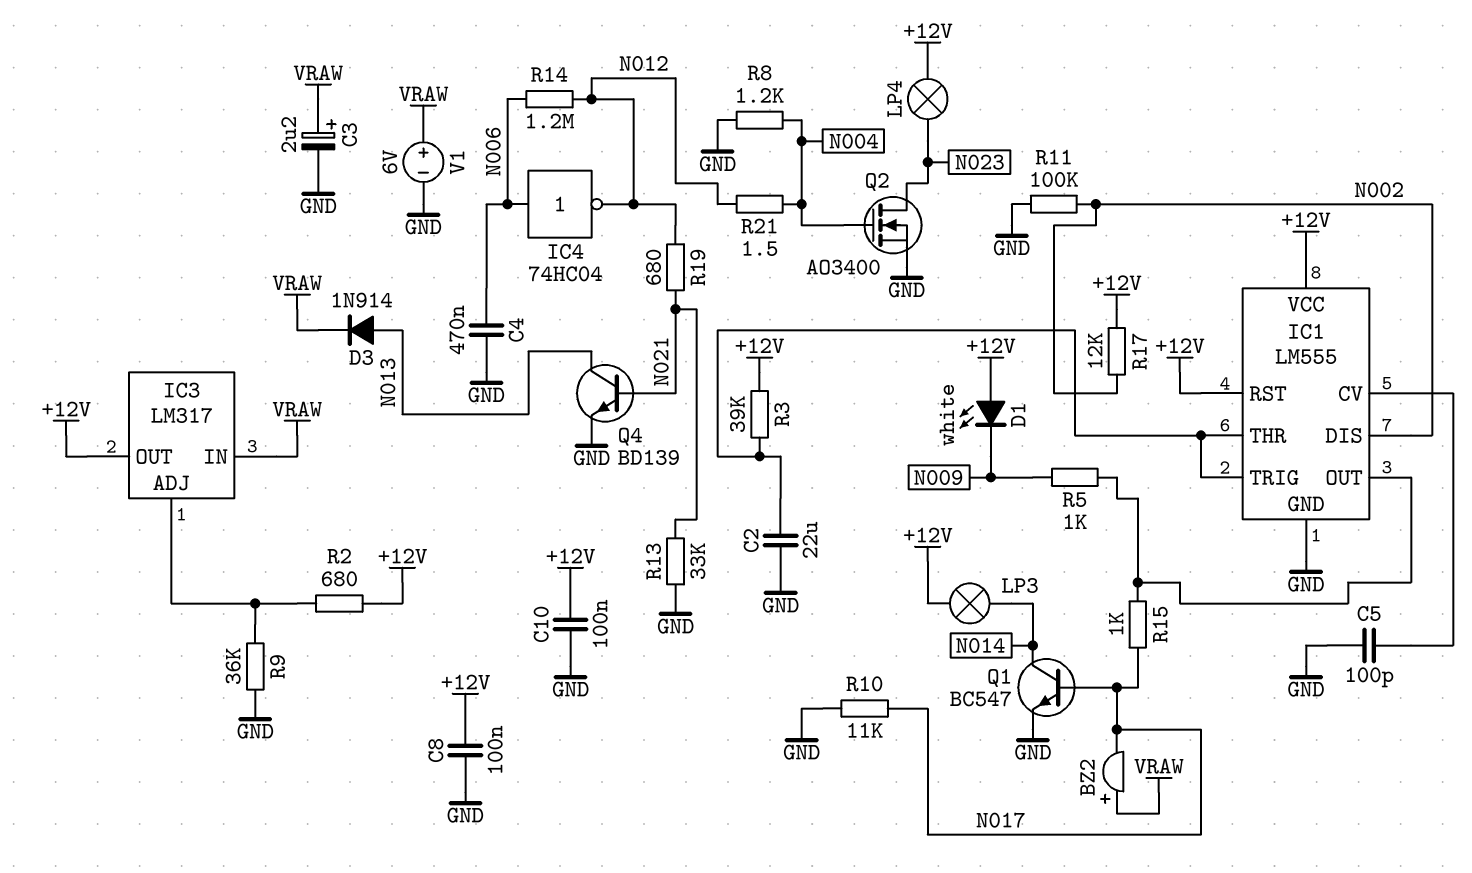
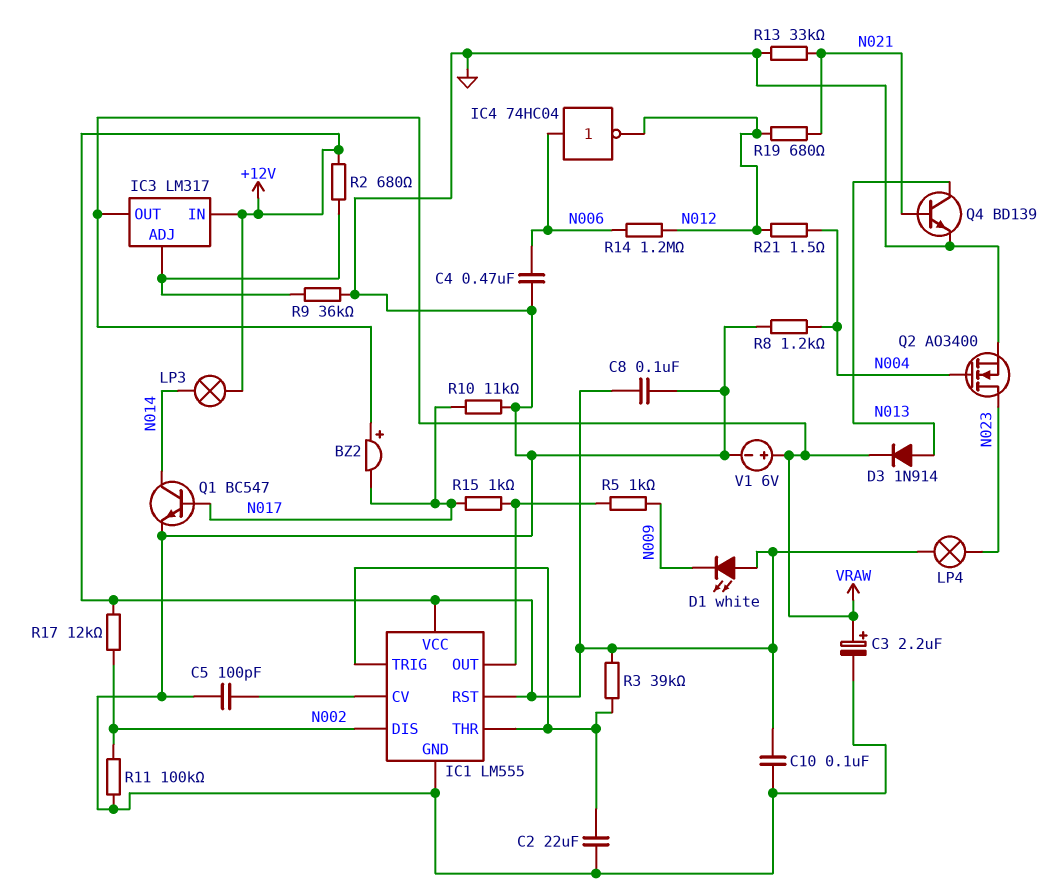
IC3 pin IN: VRAW -> +12V
IC3 pin OUT: +12V -> VRAW

